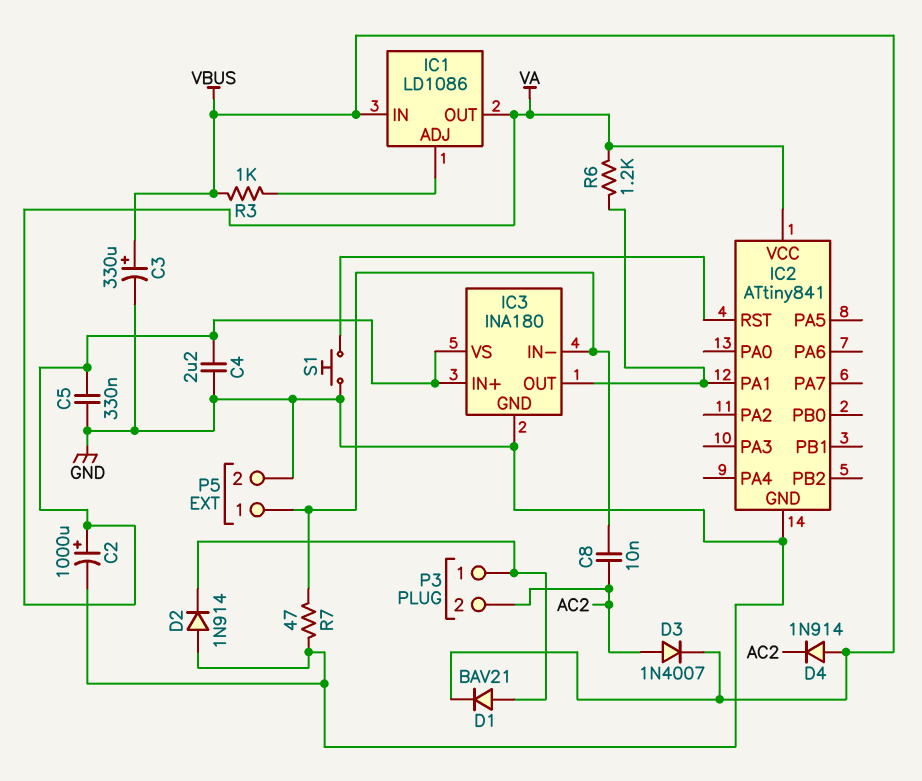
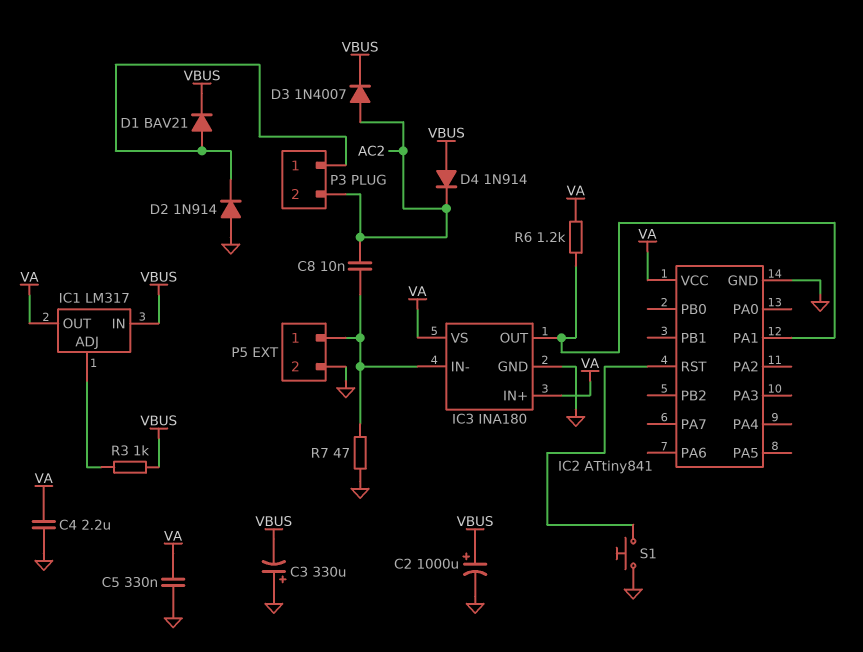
C2: 1000uF (plus VA, minus GND) -> 1000uF (plus VBUS, minus GND)
C3: 330uF (plus VBUS, minus GND) -> 330uF (plus GND, minus VBUS)
IC1: LD1086 -> LM317

